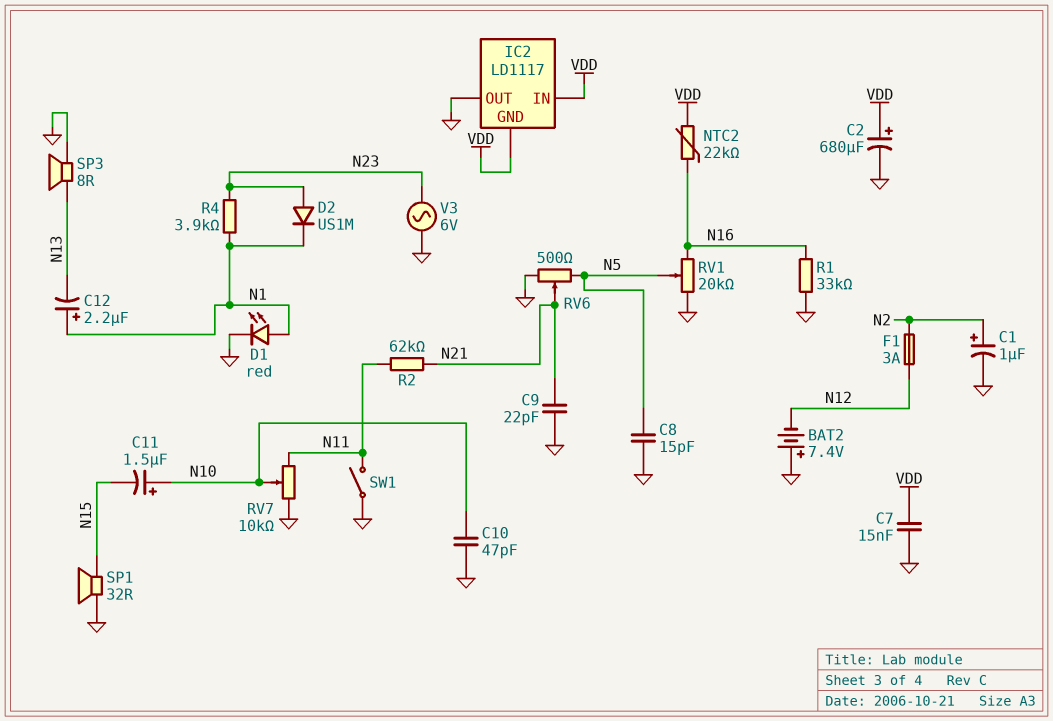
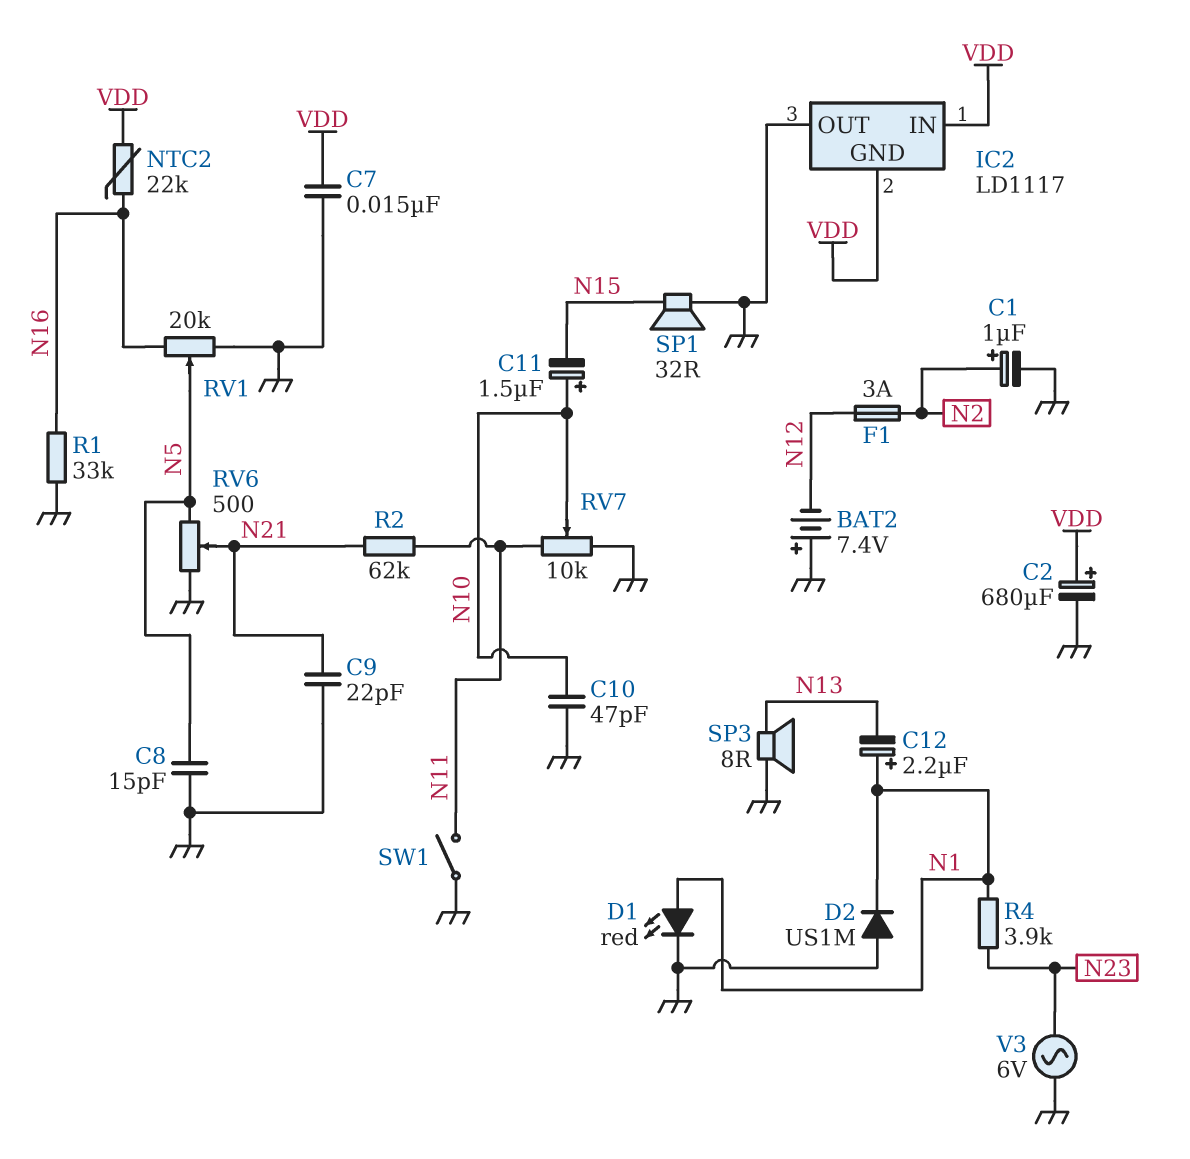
D2: diode US1M (A N23, K N1) -> diode US1M (A GND, K N1)

